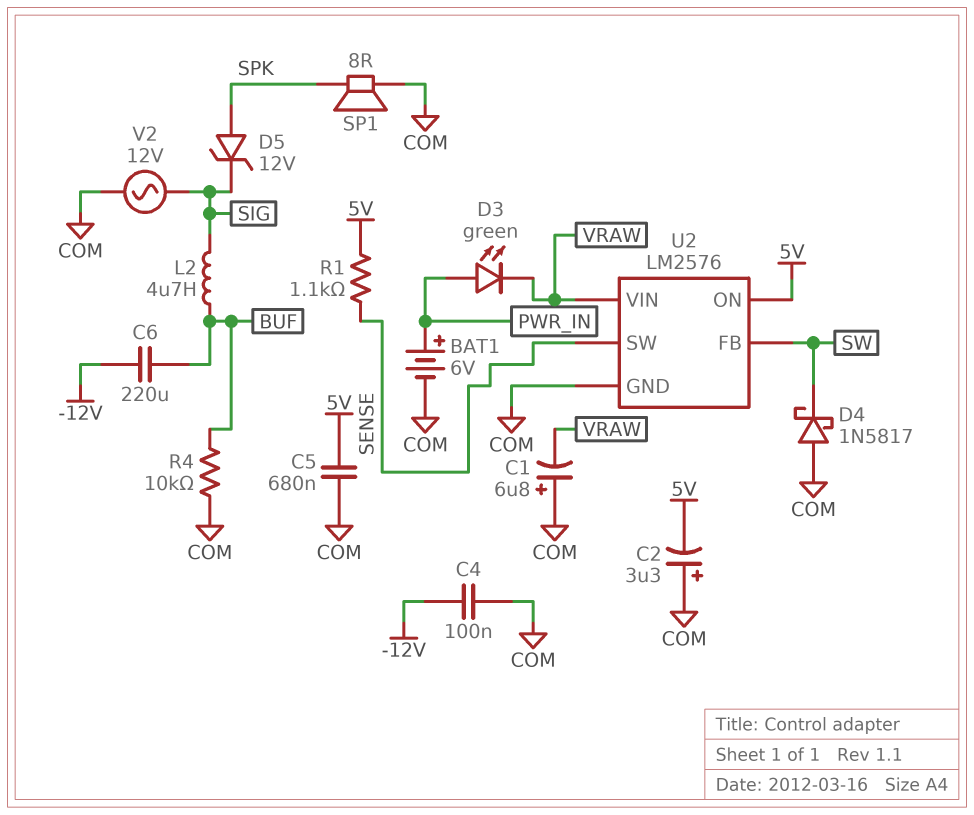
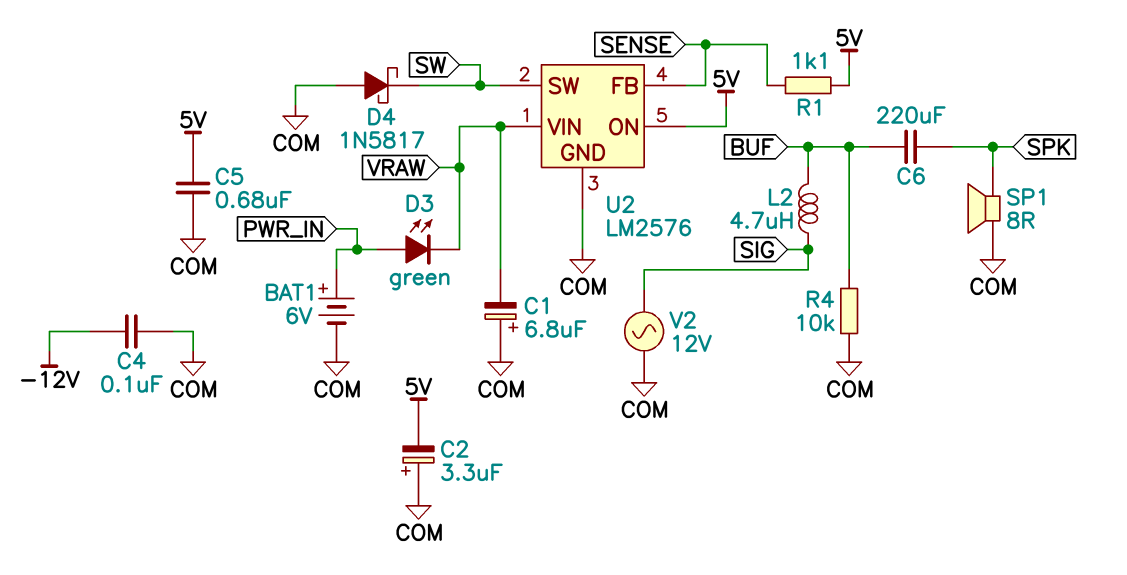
C6: 220uF (-12V, BUF) -> 220uF (BUF, SPK)
D5: zener 12V (A SPK, K SIG) -> none
U2 pin FB: SW -> SENSE
U2 pin SW: SENSE -> SW

